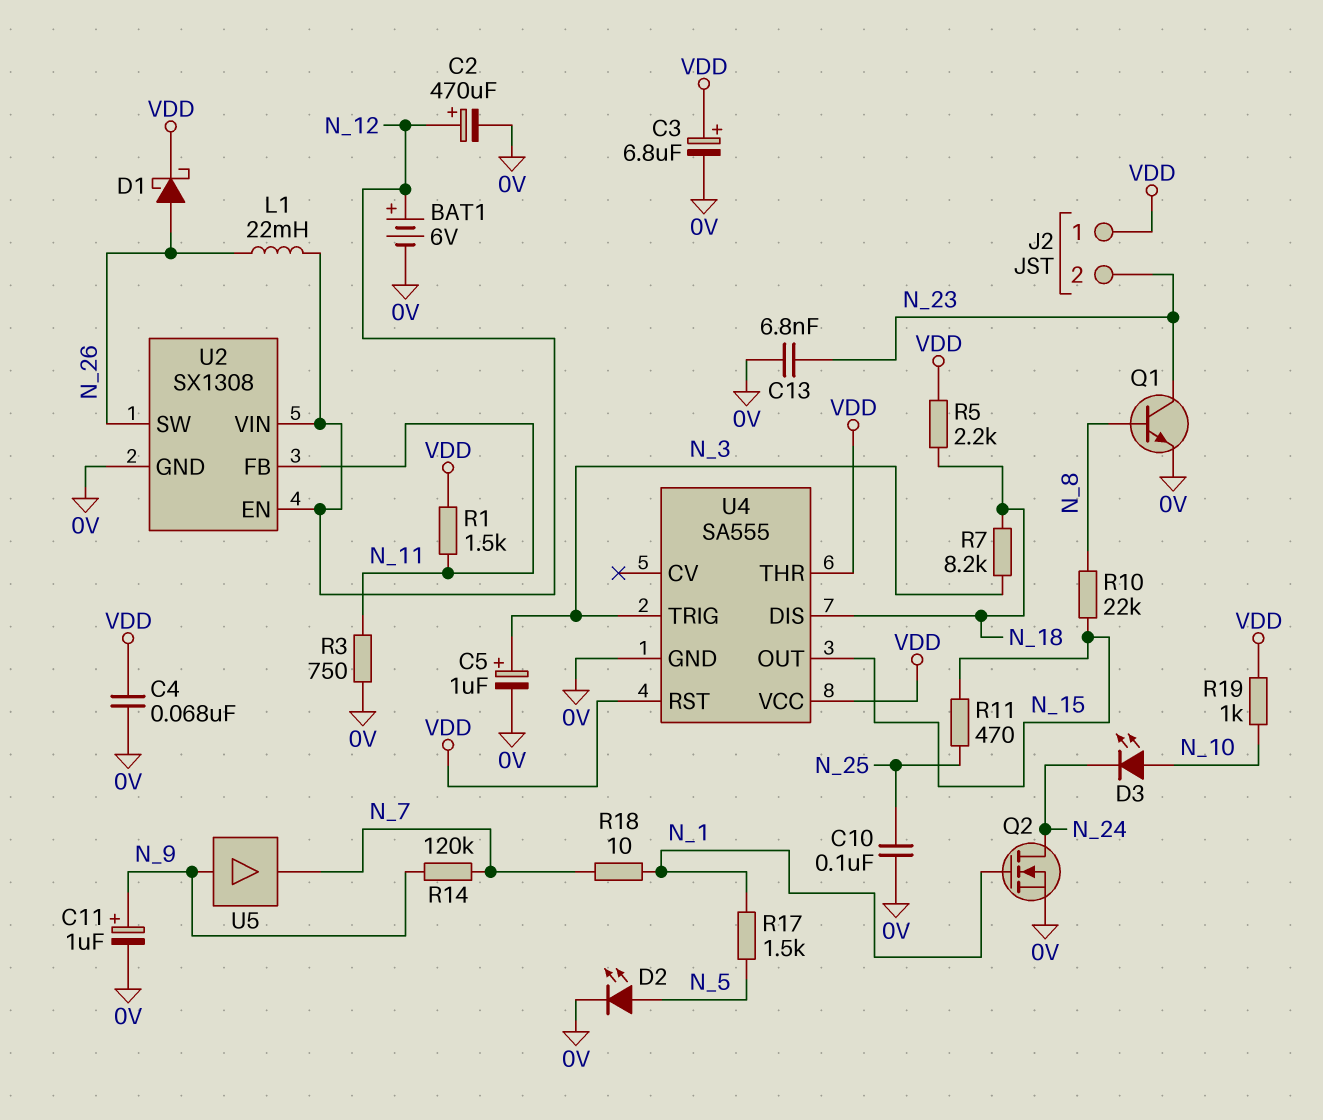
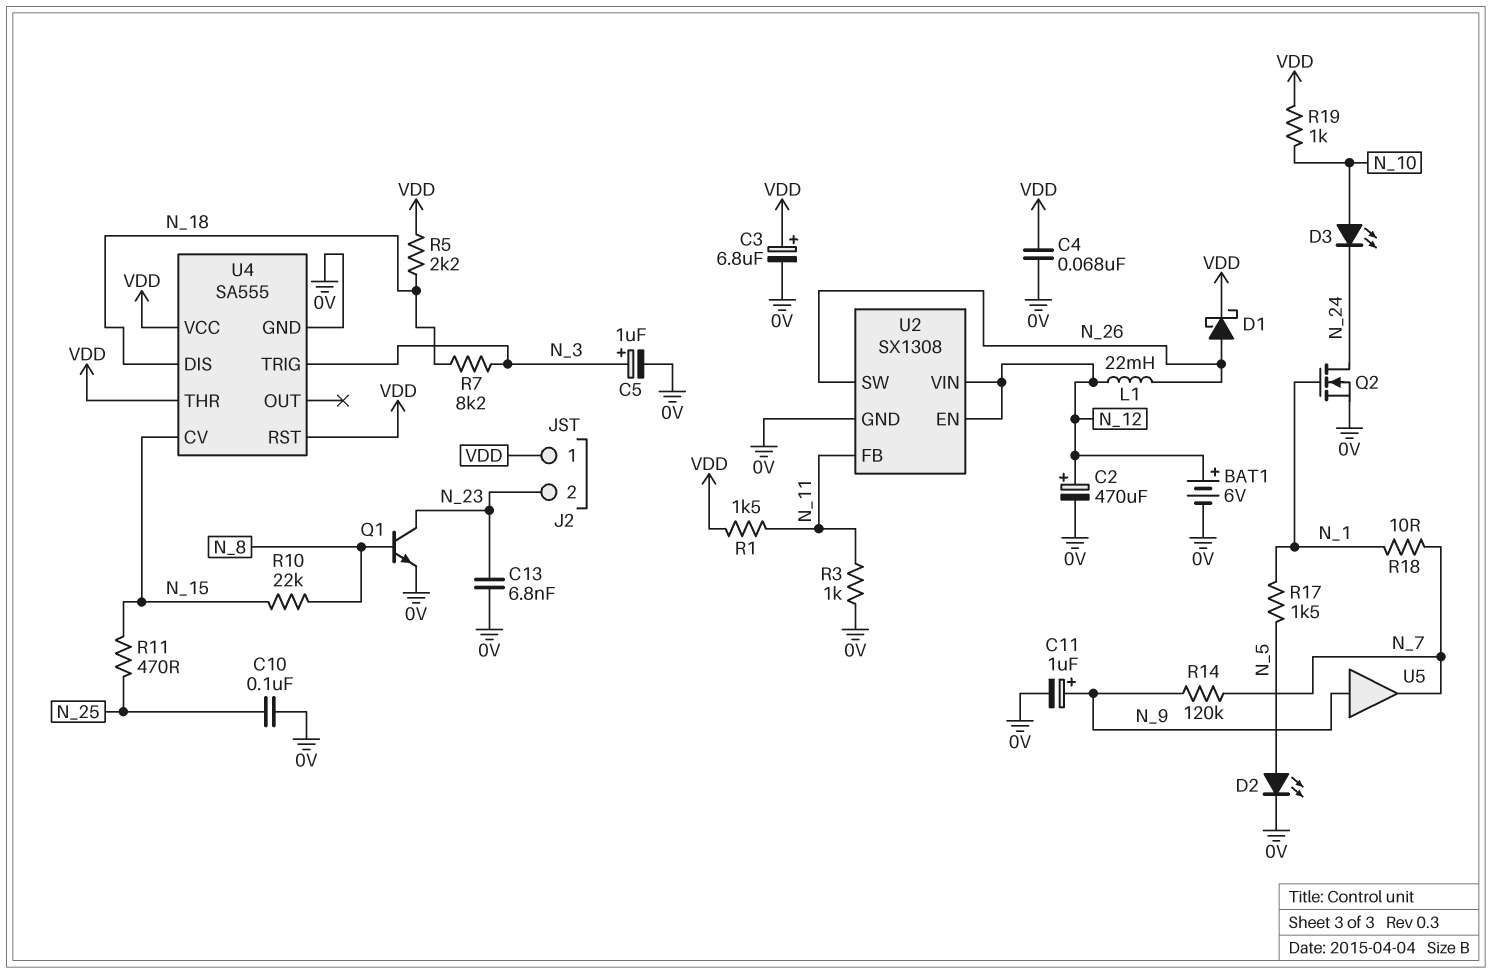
R3: 750 (0V, N_11) -> 1k (0V, N_11)
U4 pin CV: none -> N_15
U4 pin OUT: N_15 -> none

